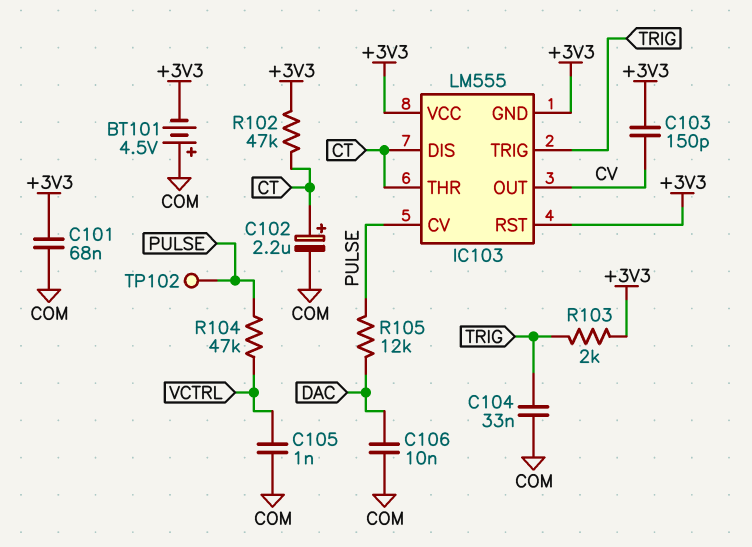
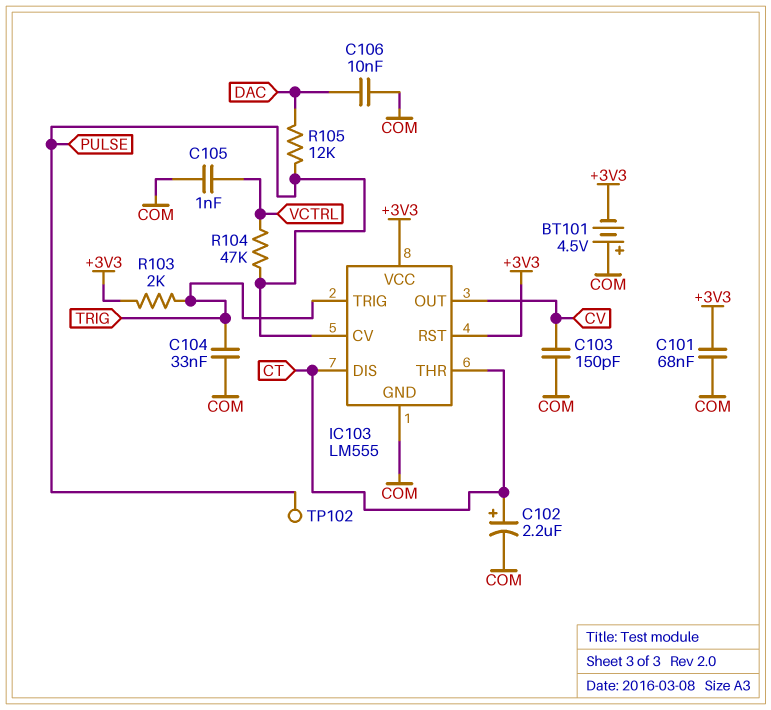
C103: 150pF (+3V3, CV) -> 150pF (COM, CV)
IC103 pin GND: +3V3 -> COM
R102: 47k (+3V3, CT) -> none

